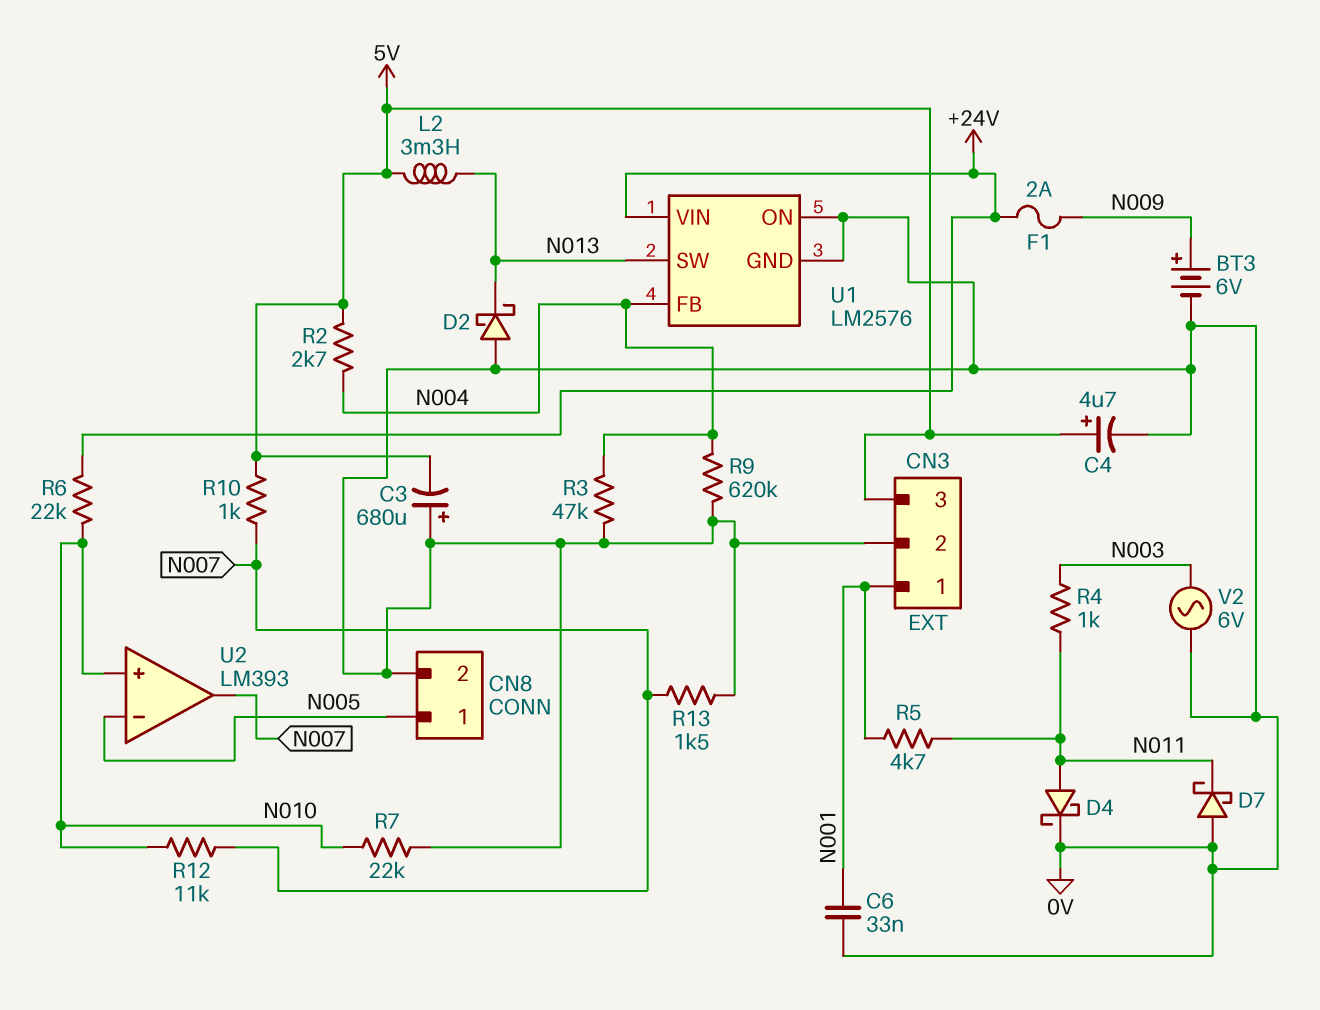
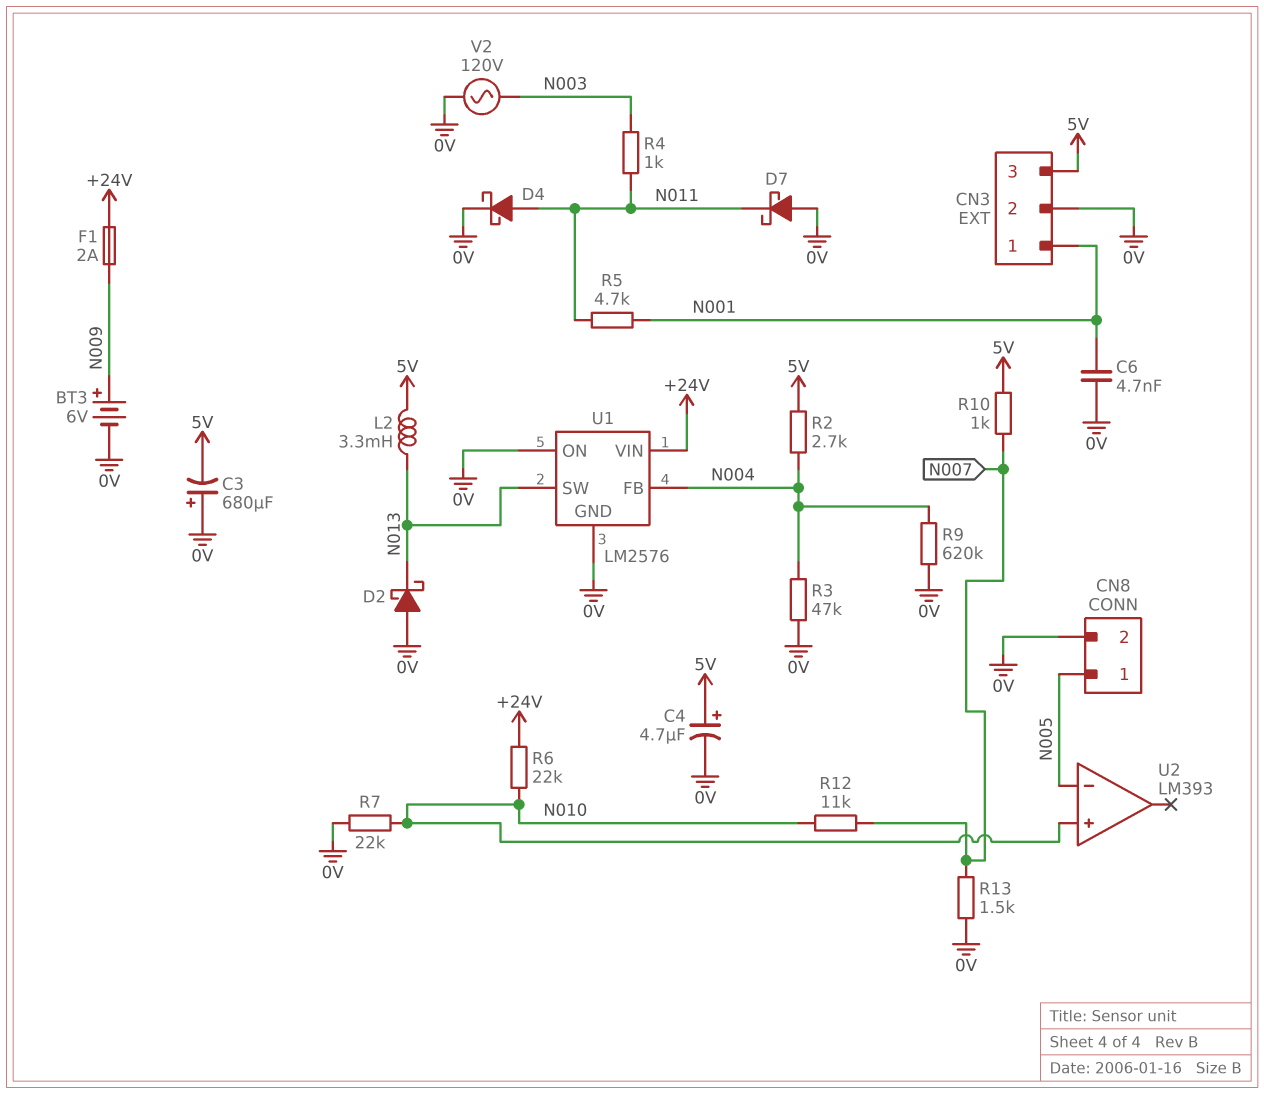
C6: 33nF (0V, N001) -> 4.7nF (0V, N001)
U2 pin out: N007 -> none
V2: AC 6V (0V, N003) -> AC 120V (0V, N003)

